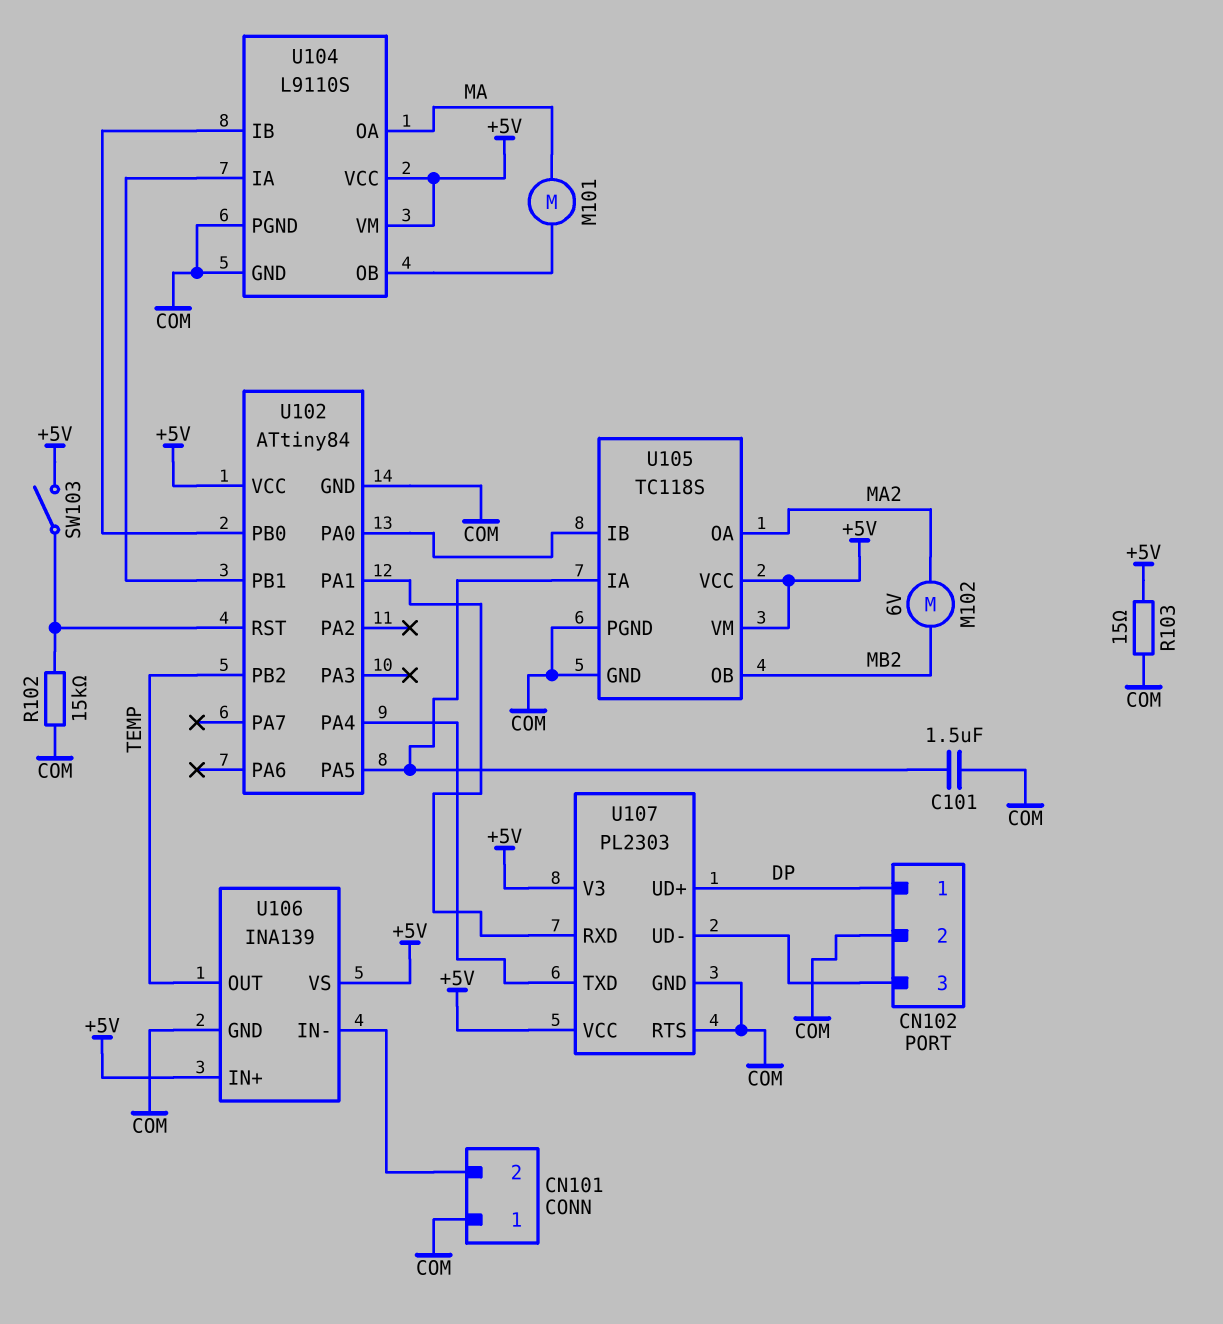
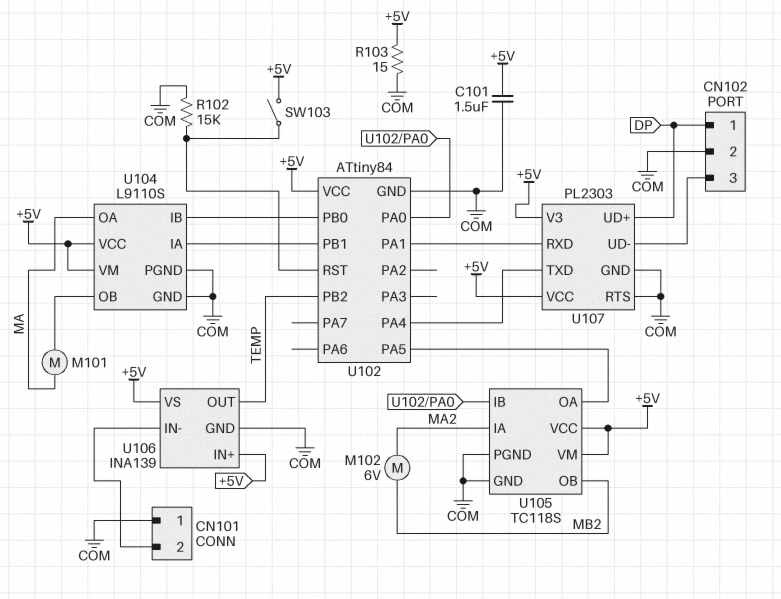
C101: 1.5uF (COM, U102/PA5) -> 1.5uF (+5V, COM)
U105 pin IA: U102/PA5 -> MA2
U105 pin OA: MA2 -> U102/PA5

